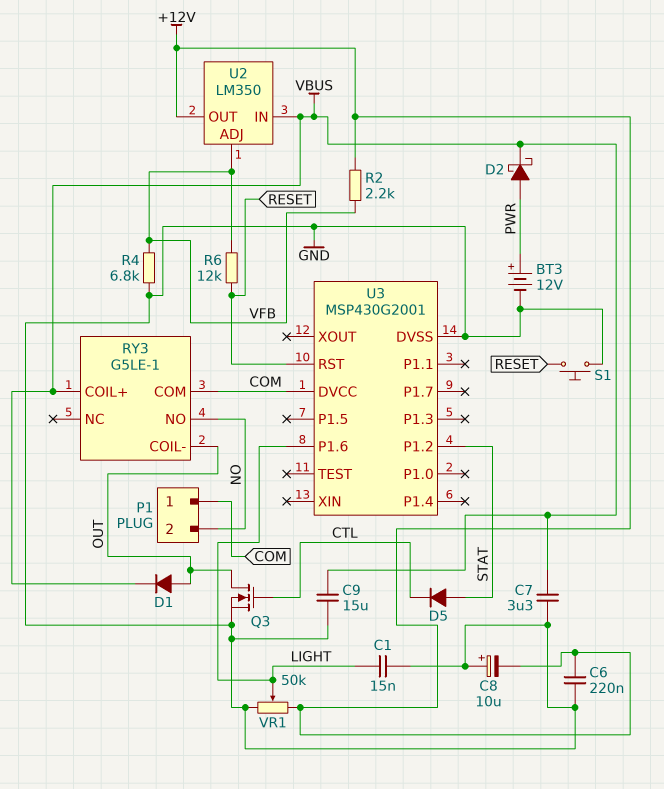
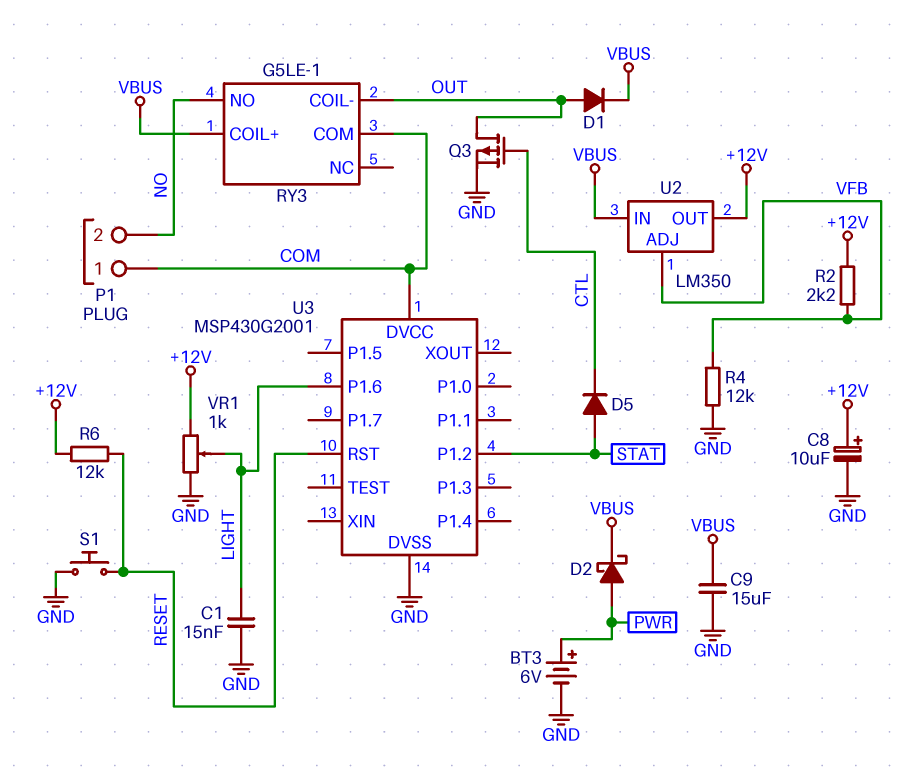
BT3: 12V (plus PWR, minus GND) -> 6V (plus PWR, minus GND)
C6: 220nF (+12V, GND) -> none
C7: 3.3uF (GND, VBUS) -> none
C8: 10uF (plus GND, minus +12V) -> 10uF (plus +12V, minus GND)
Q3: NMOS (G CTL, D OUT, S GND) -> PMOS (G CTL, D OUT, S GND)
R4: 6.8k (GND, VFB) -> 12k (GND, VFB)
R6: 12k (RESET, VFB) -> 12k (+12V, RESET)
VR1: 50k (+12V, GND, wiper LIGHT) -> 1k (+12V, GND, wiper LIGHT)

